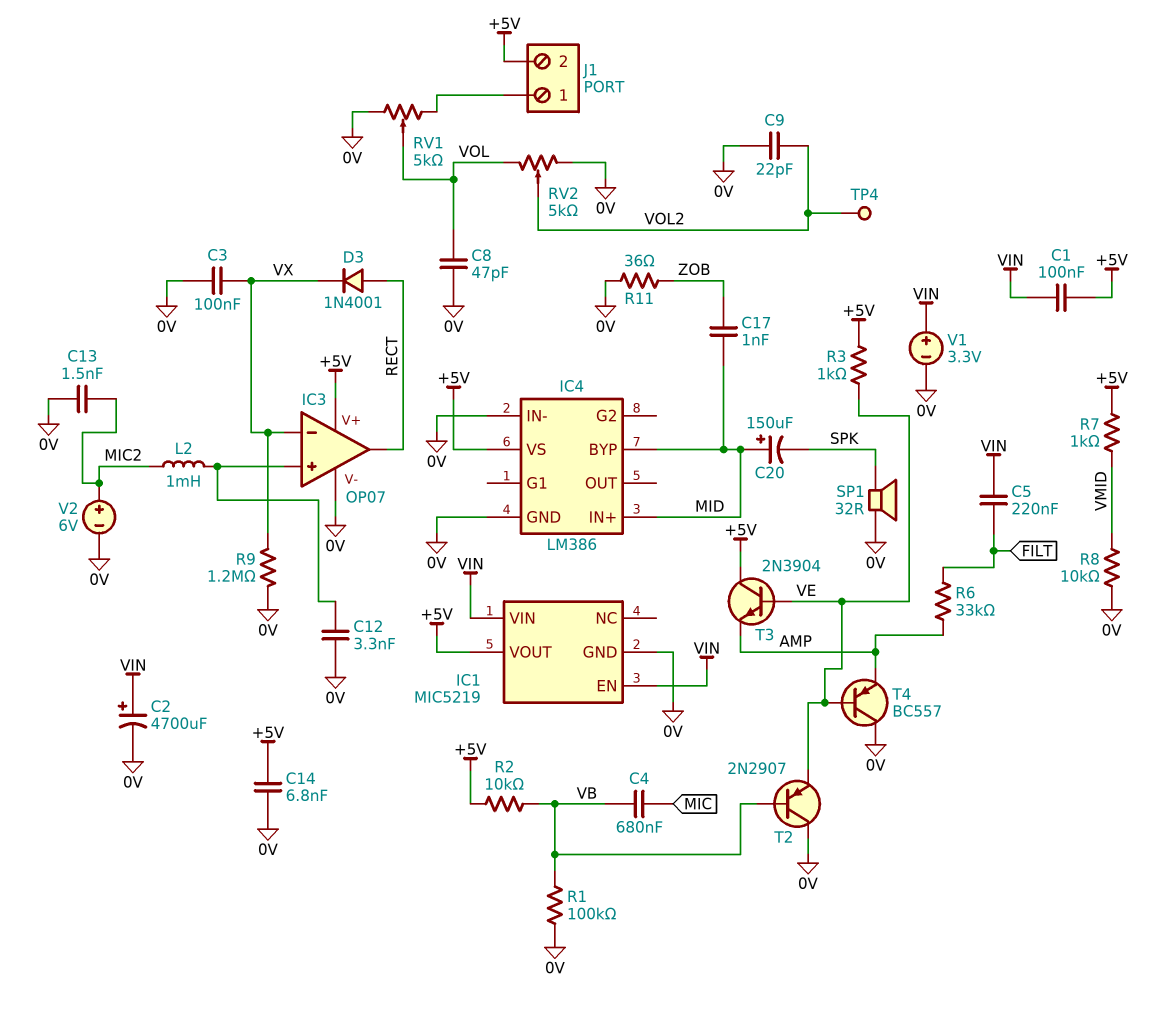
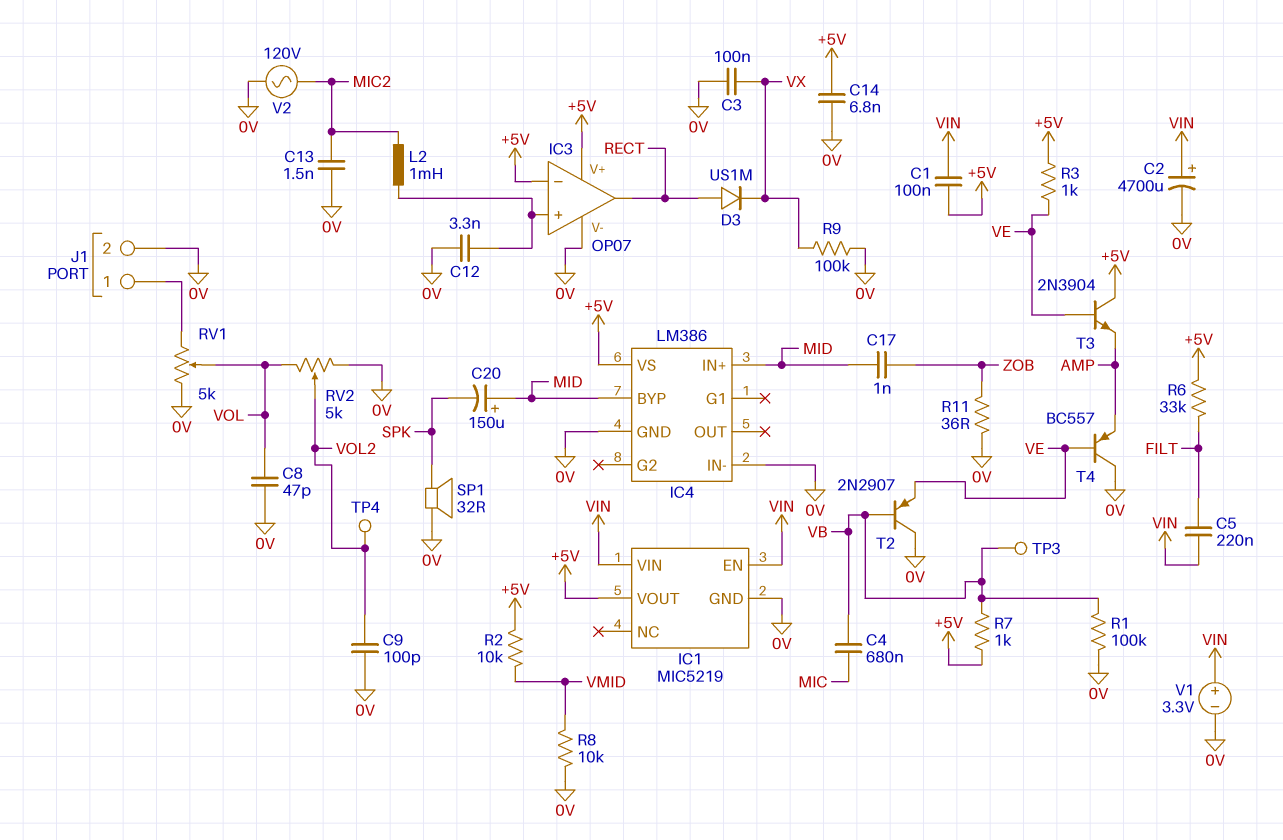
C9: 22pF (0V, VOL2) -> 100pF (0V, VOL2)
D3: diode 1N4001 (A RECT, K VX) -> diode US1M (A RECT, K VX)
IC3 pin in-: VX -> +5V
J1 pin 2: +5V -> 0V
R2: 10k (+5V, VB) -> 10k (+5V, VMID)
R6: 33k (AMP, FILT) -> 33k (+5V, FILT)
R7: 1k (+5V, VMID) -> 1k (+5V, VB)
R9: 1.2M (0V, VX) -> 100k (0V, VX)
TP3: none -> test point (VB)
V2: 6V (plus MIC2, minus 0V) -> AC 120V (0V, MIC2)

